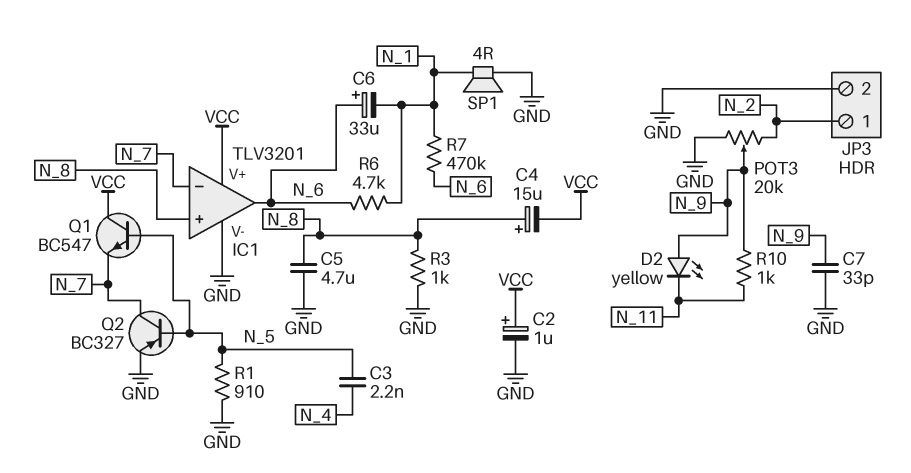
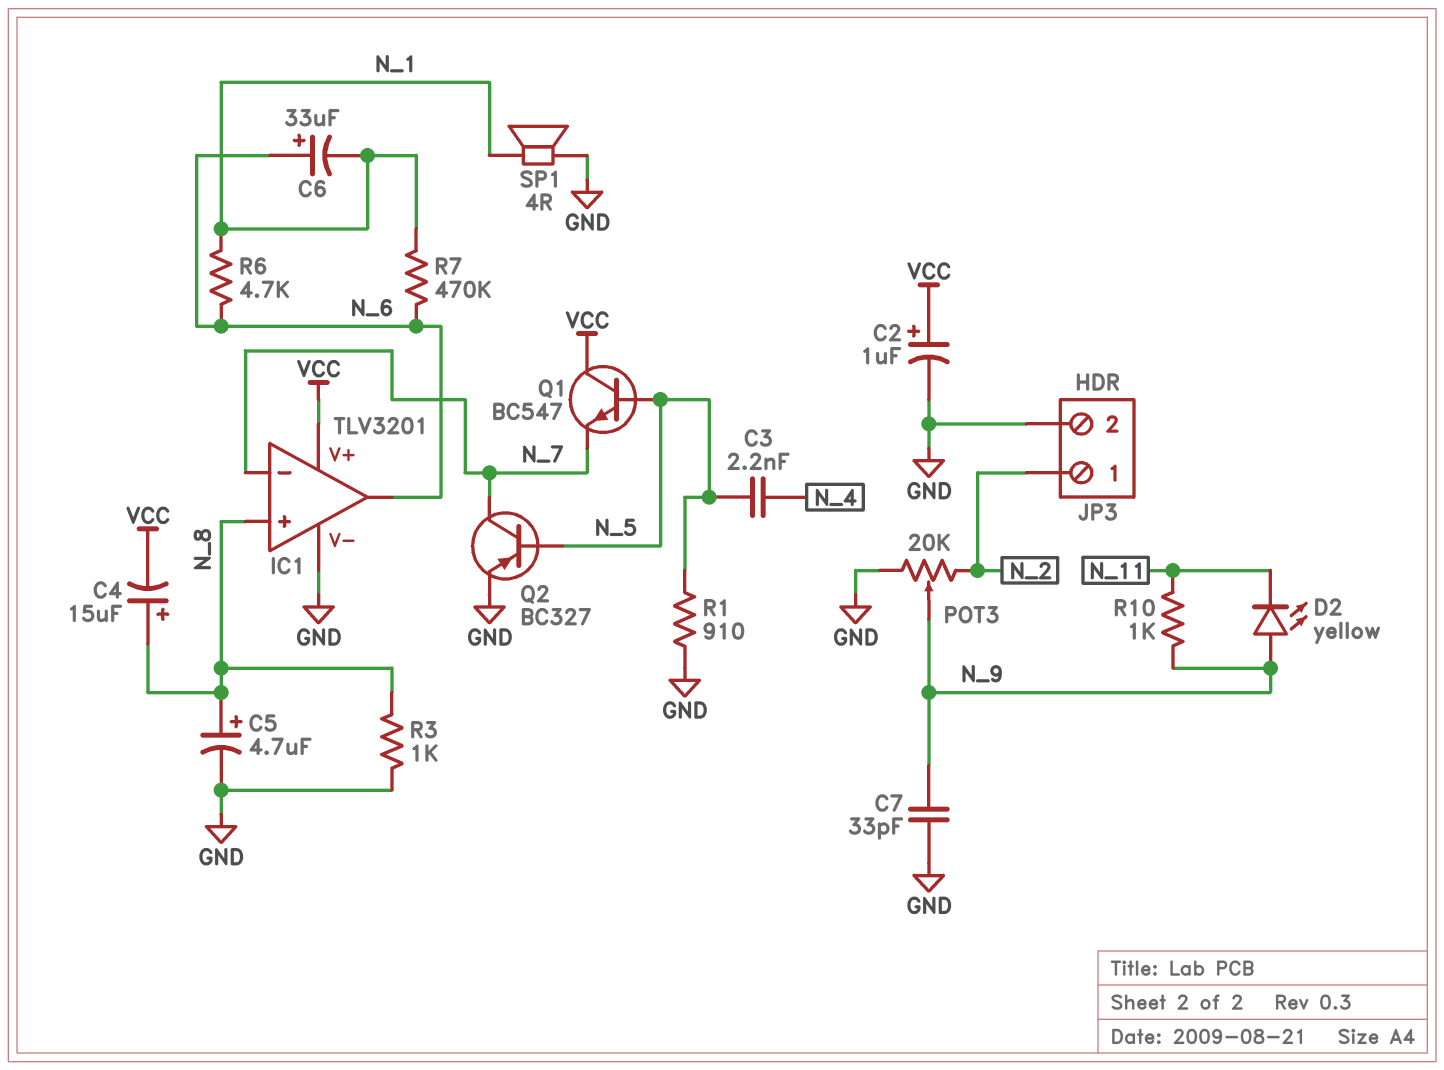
C5: 4.7uF (GND, N_8) -> 4.7uF (plus N_8, minus GND)

